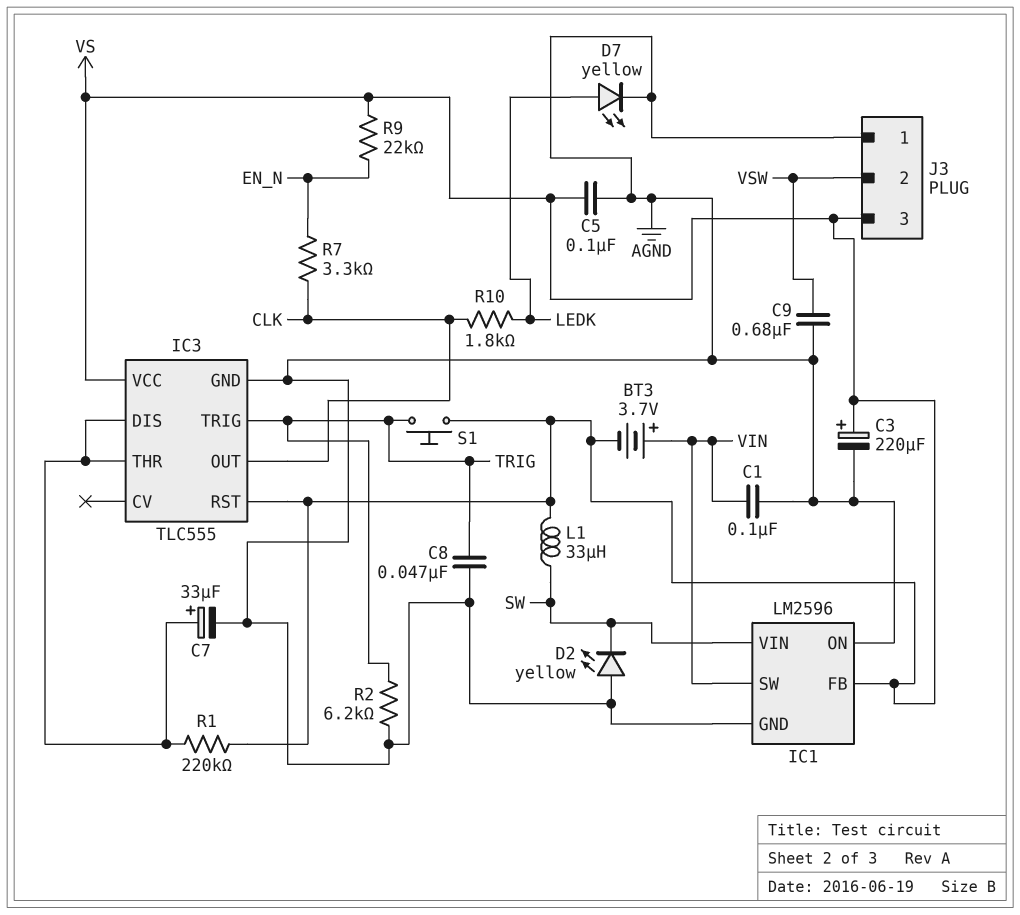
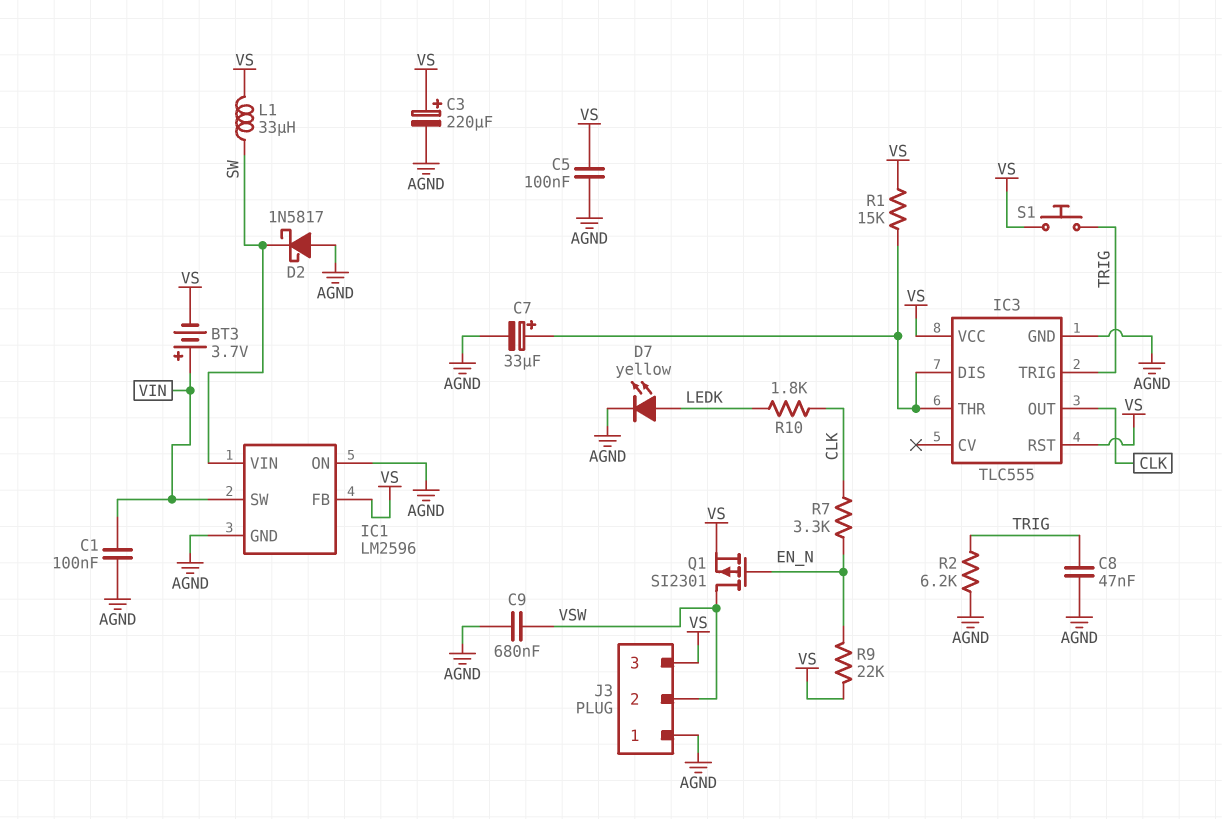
D2: LED yellow (A AGND, K SW) -> schottky 1N5817 (A AGND, K SW)
Q1: none -> PMOS SI2301 (G EN_N, D VSW, S VS)
R1: 220k (IC3/DIS, VS) -> 15k (IC3/DIS, VS)

